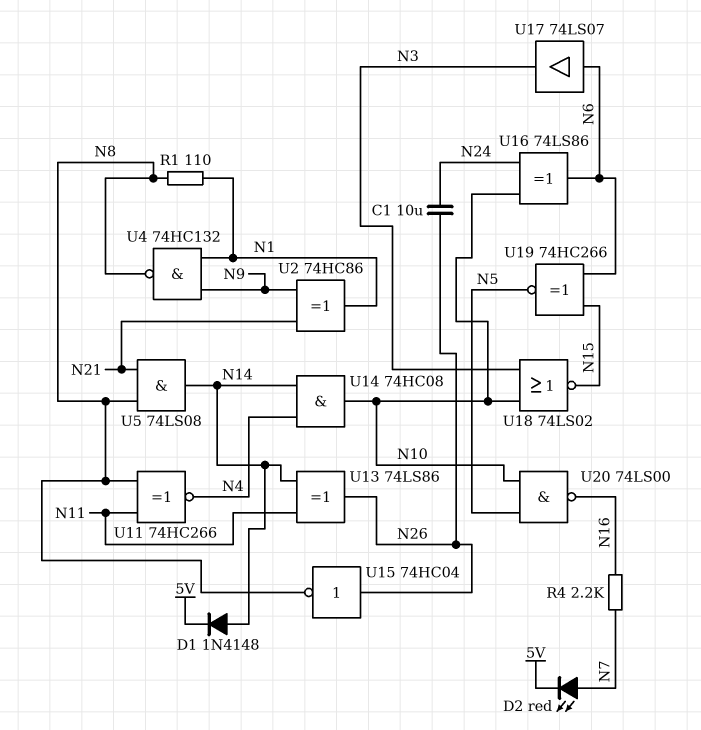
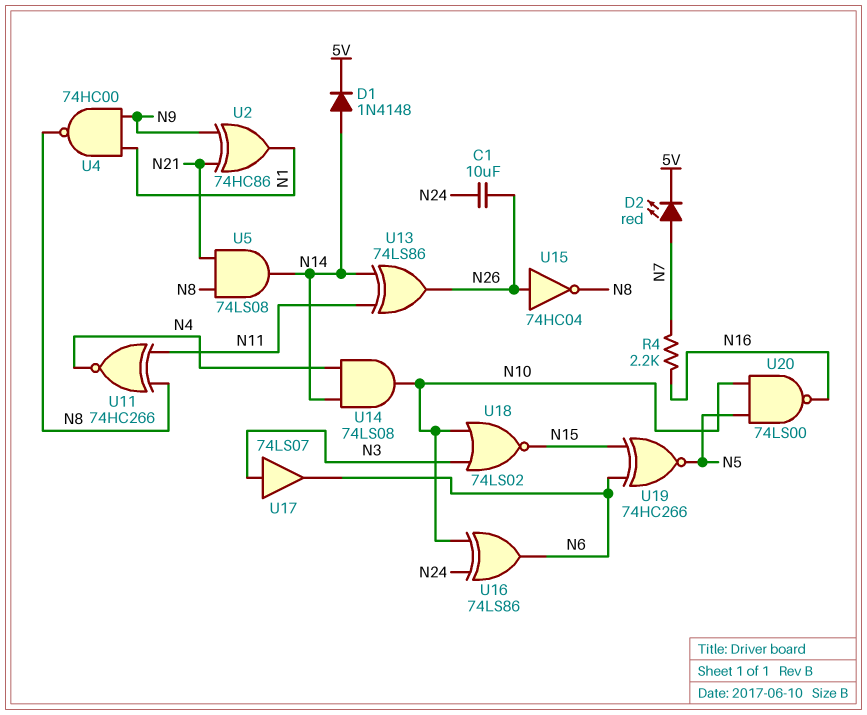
R1: 110 (N1, N8) -> none
U4: NAND 74HC132 (in N1, in N9, out N8) -> NAND 74HC00 (in N1, in N9, out N8)
U14: AND 74HC08 (in N4, in N14, out N10) -> AND 74LS08 (in N4, in N14, out N10)
U17: buffer 74LS07 (in N6, out N3) -> buffer 74LS07 (in N3, out N6)

